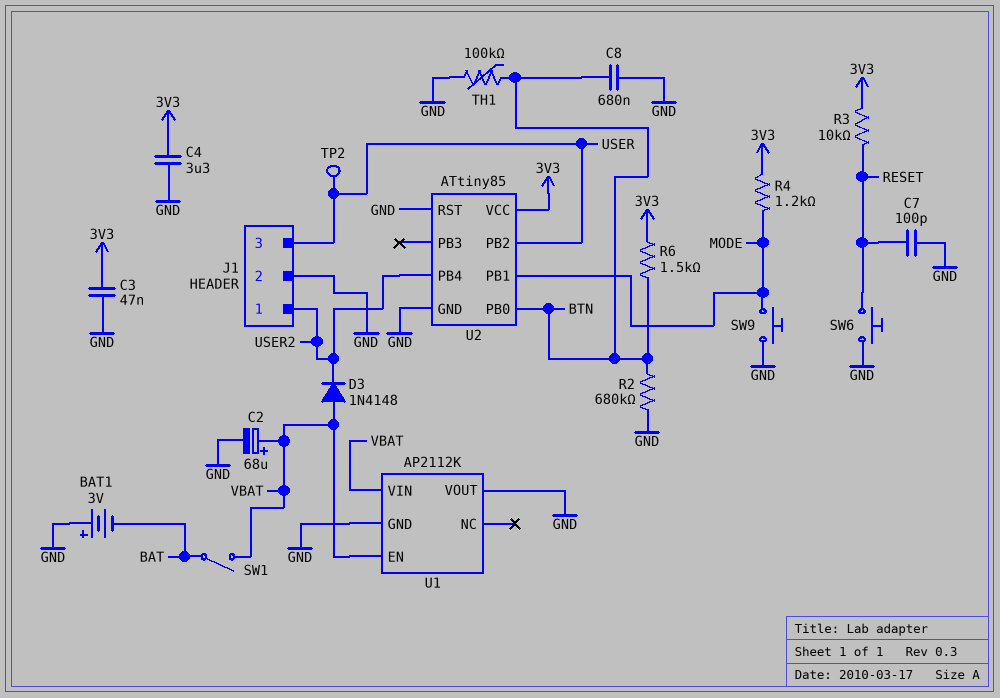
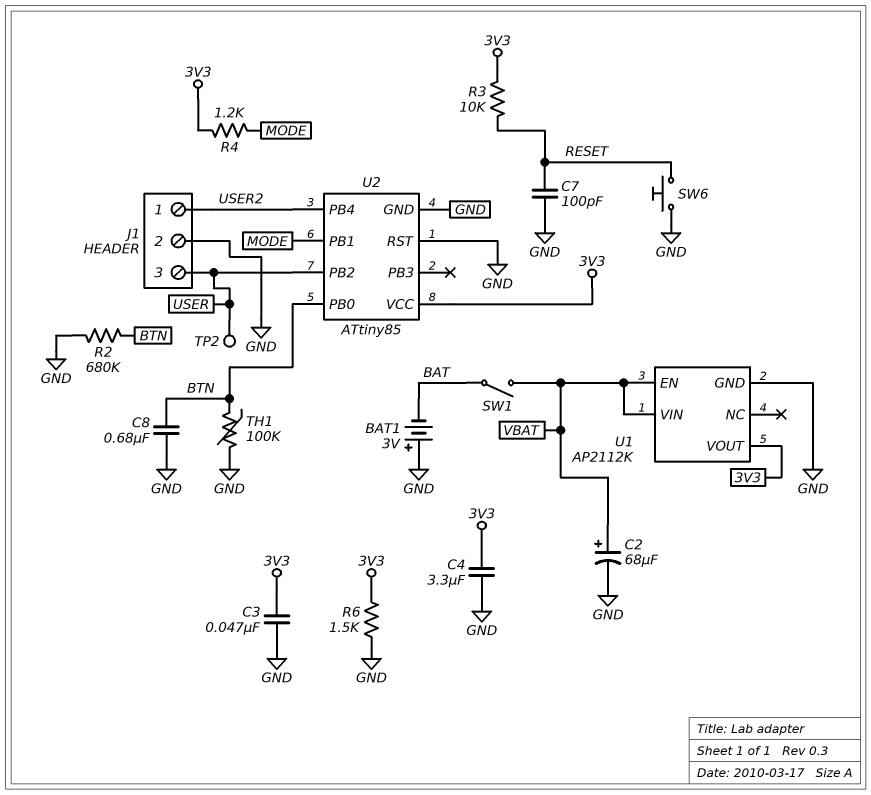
D3: diode 1N4148 (A VBAT, K USER2) -> none
R6: 1.5k (3V3, BTN) -> 1.5k (3V3, GND)
SW9: button (GND, MODE) -> none
U1 pin VOUT: GND -> 3V3

